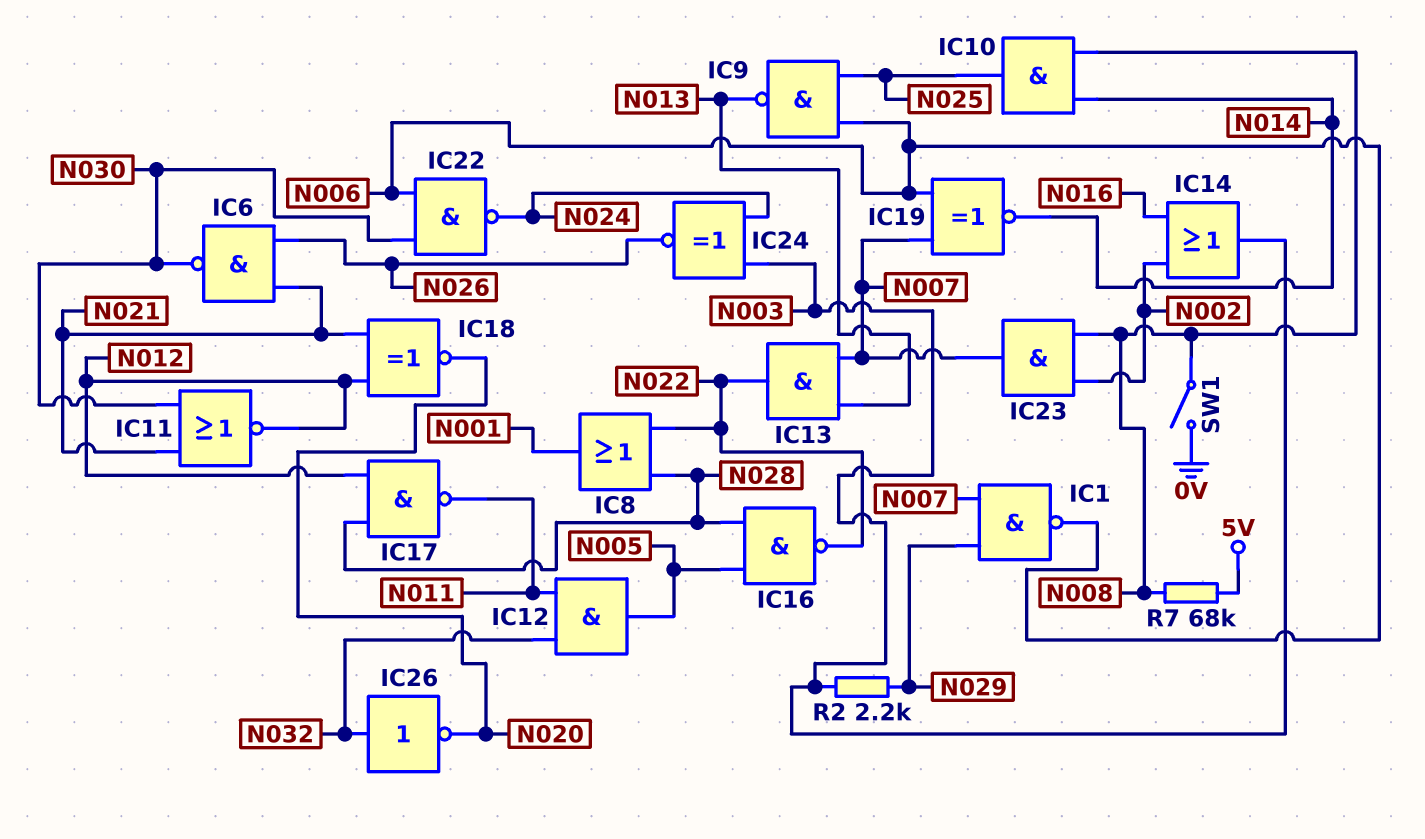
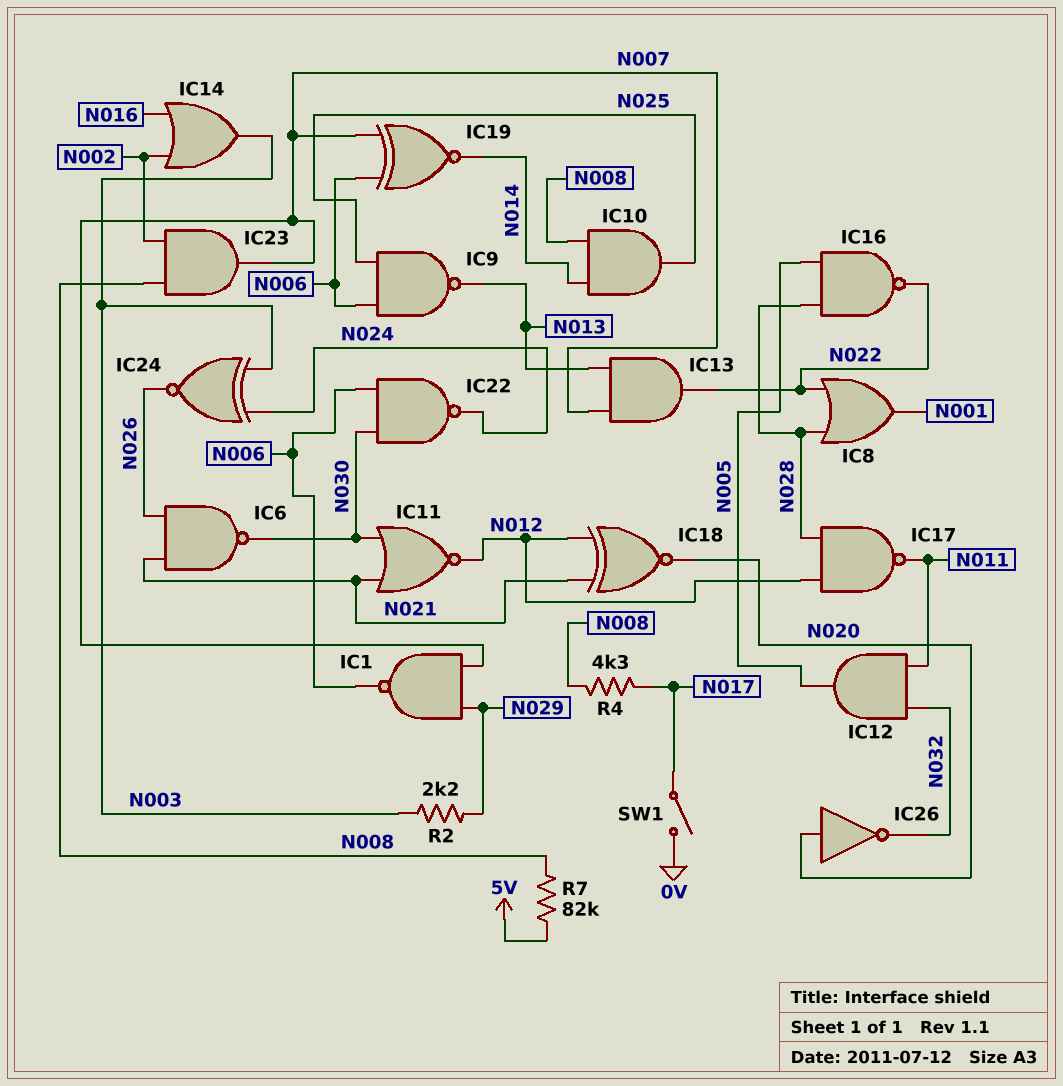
IC26: NOT (in N032, out N020) -> NOT (in N020, out N032)
R4: none -> 4.3k (N008, N017)
R7: 68k (5V, N008) -> 82k (5V, N008)
SW1: switch (0V, N008) -> switch (0V, N017)

